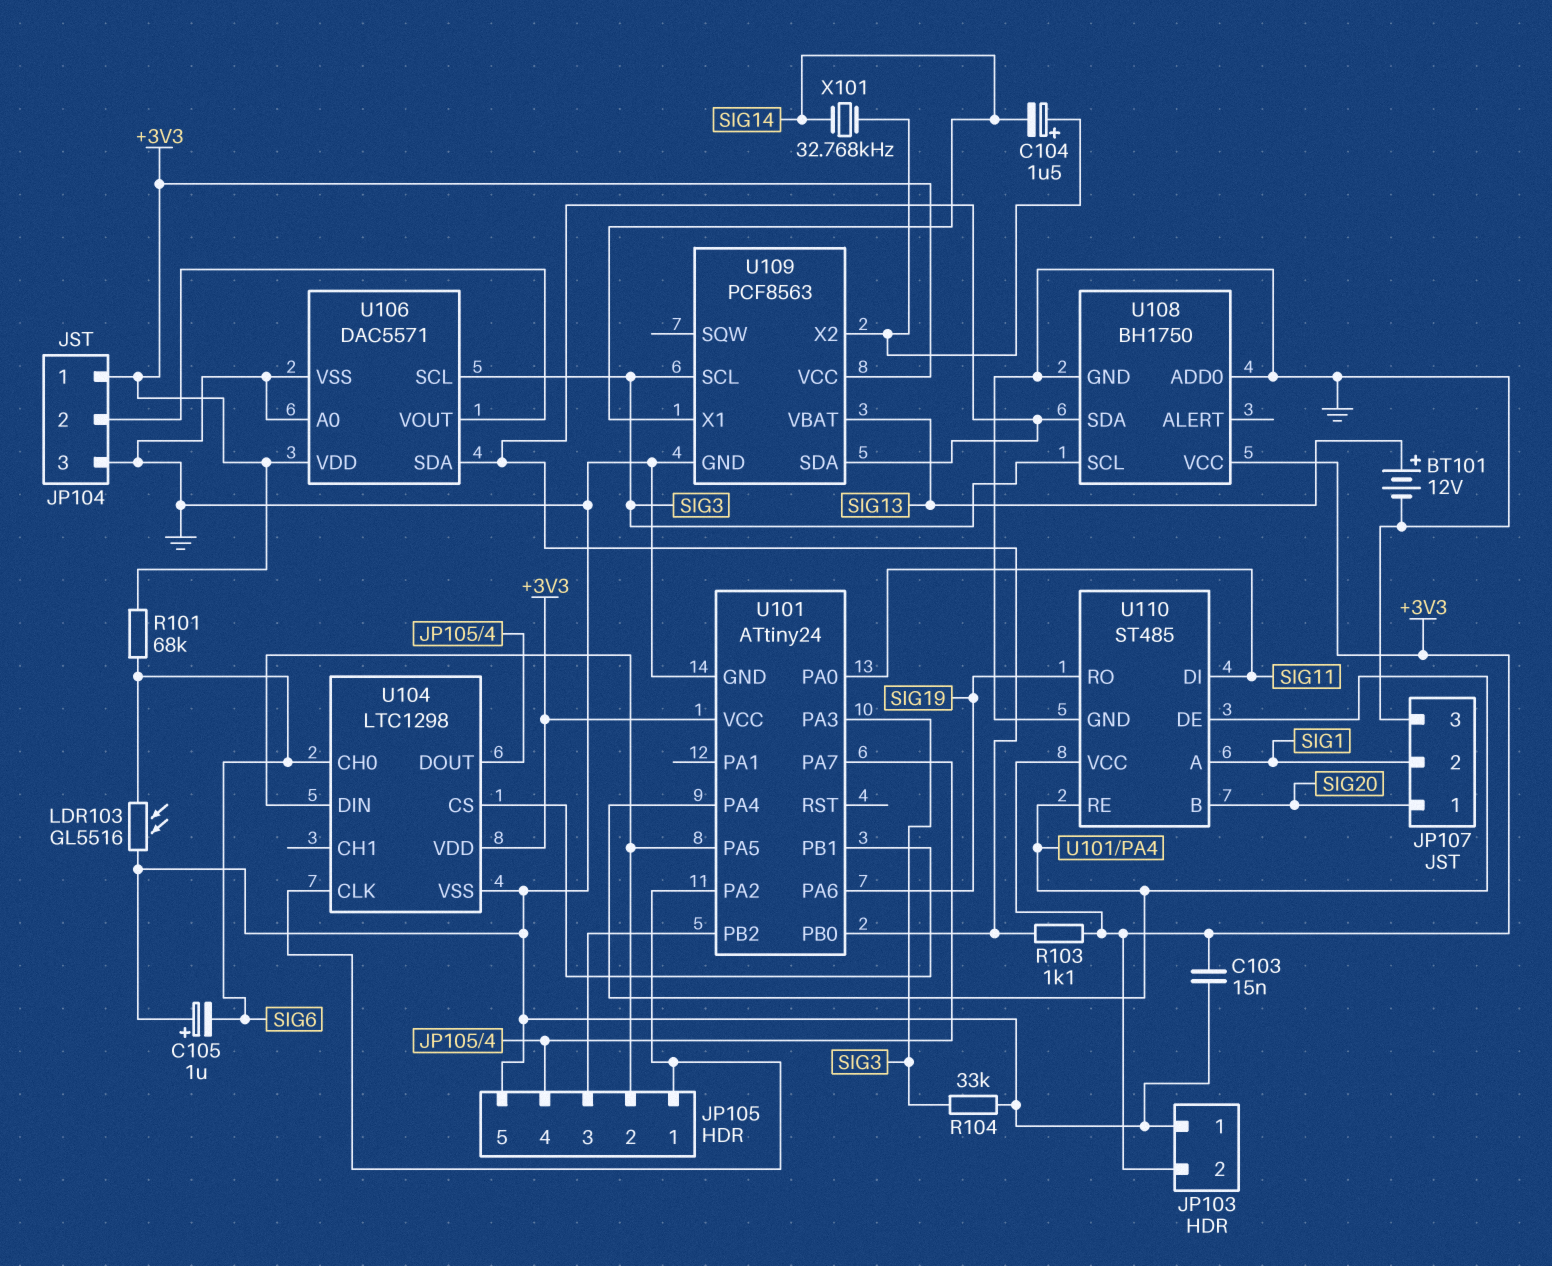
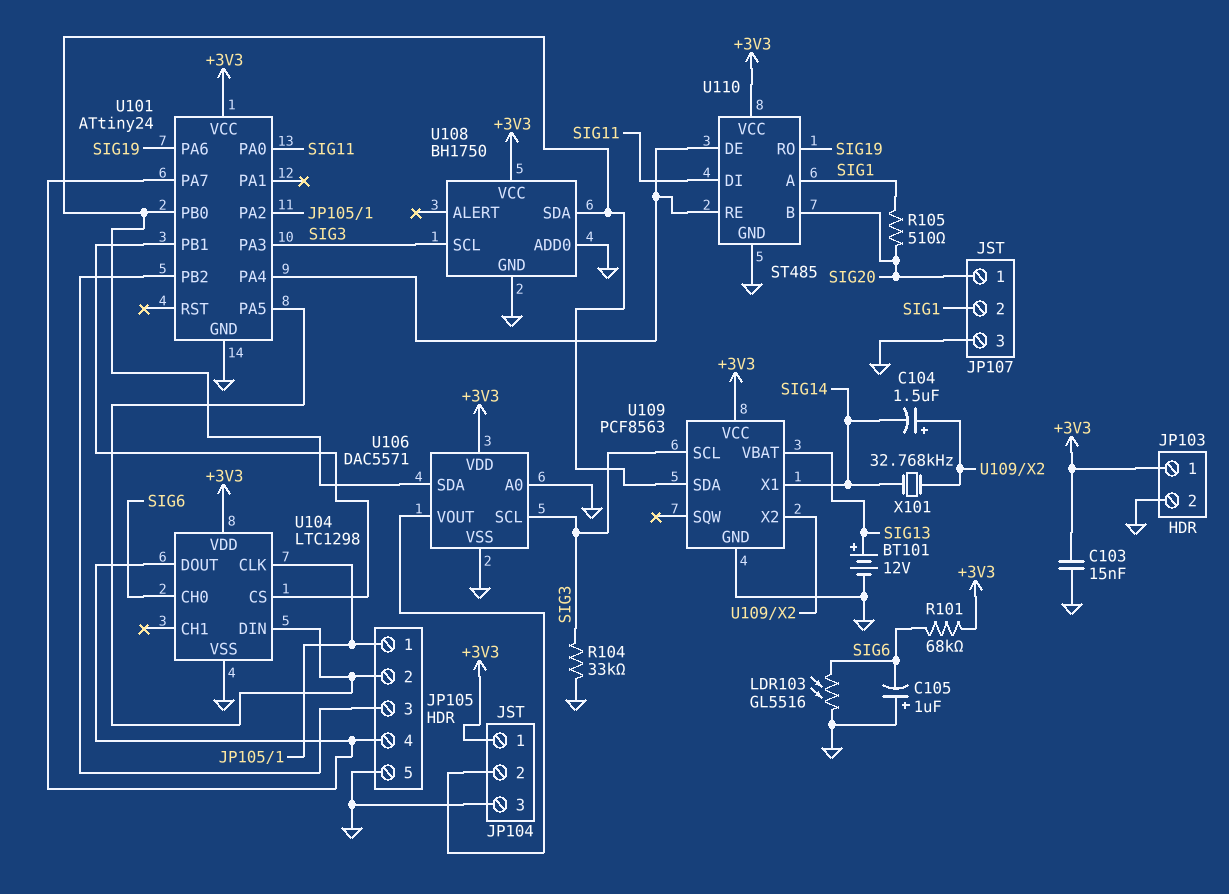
JP103 pin 1: GND -> +3V3
JP103 pin 2: +3V3 -> GND
R103: 1.1k (+3V3, U101/PB0) -> none
R105: none -> 510 (SIG1, SIG20)

